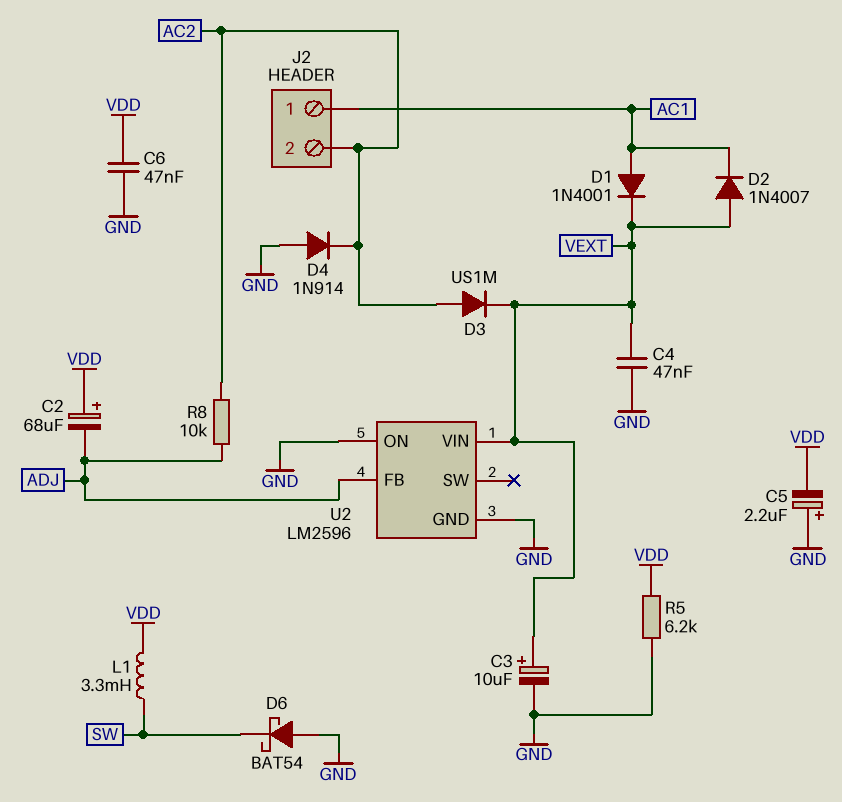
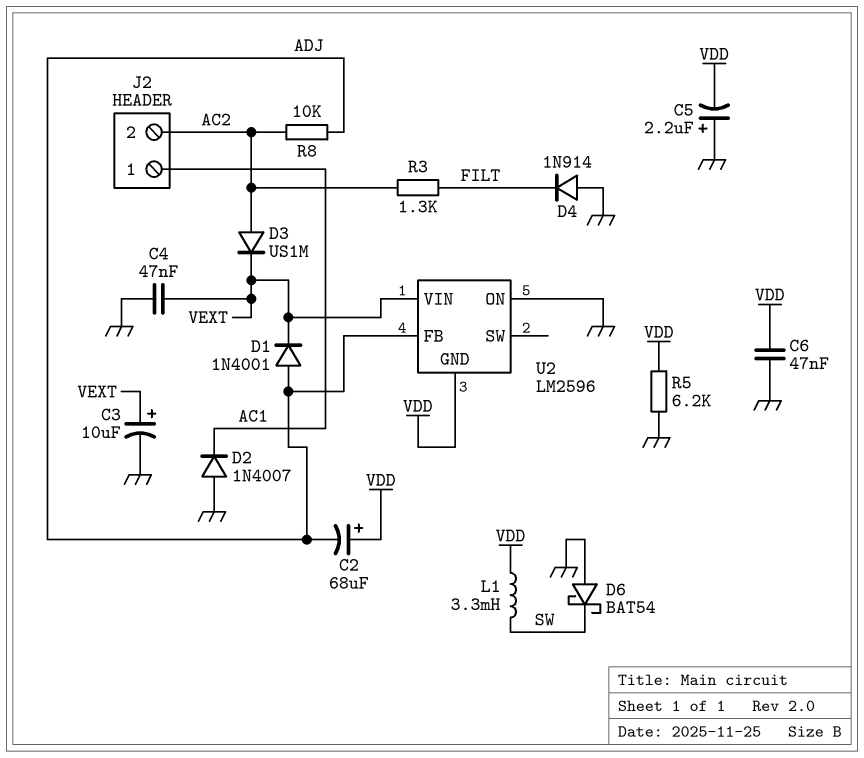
D1: diode 1N4001 (A AC1, K VEXT) -> diode 1N4001 (A ADJ, K VEXT)
D2: diode 1N4007 (A VEXT, K AC1) -> diode 1N4007 (A GND, K AC1)
D4: diode 1N914 (A GND, K AC2) -> diode 1N914 (A GND, K FILT)
R3: none -> 1.3k (AC2, FILT)
U2 pin GND: GND -> VDD

